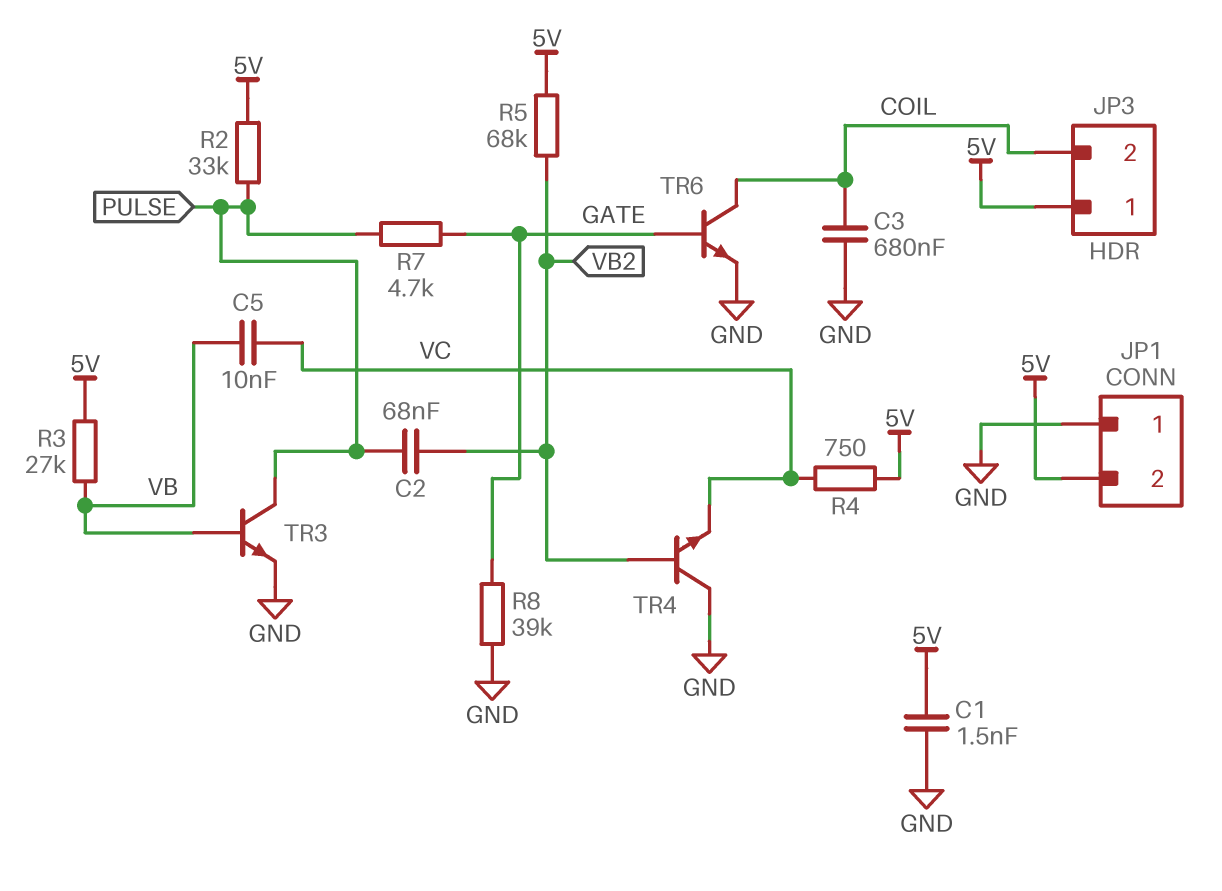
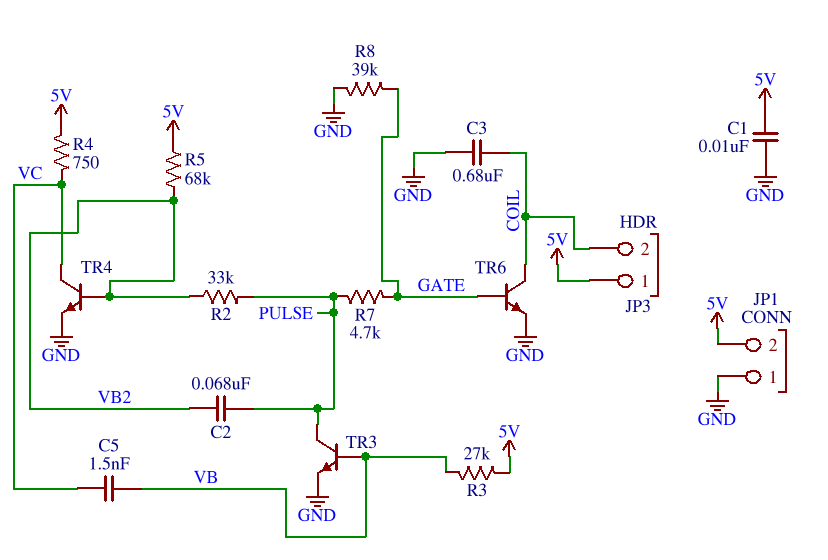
C1: 1.5nF (5V, GND) -> 10nF (5V, GND)
C5: 10nF (VB, VC) -> 1.5nF (VB, VC)
R2: 33k (5V, PULSE) -> 33k (PULSE, VB2)
TR4: NPN (B VB2, C GND, E VC) -> NPN (B VB2, C VC, E GND)

